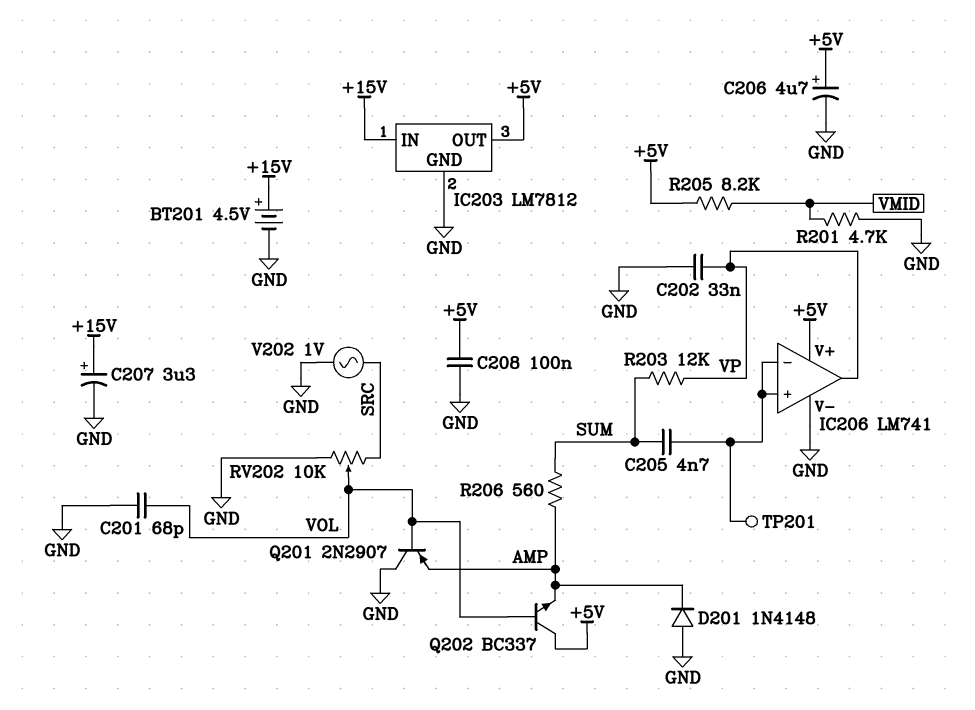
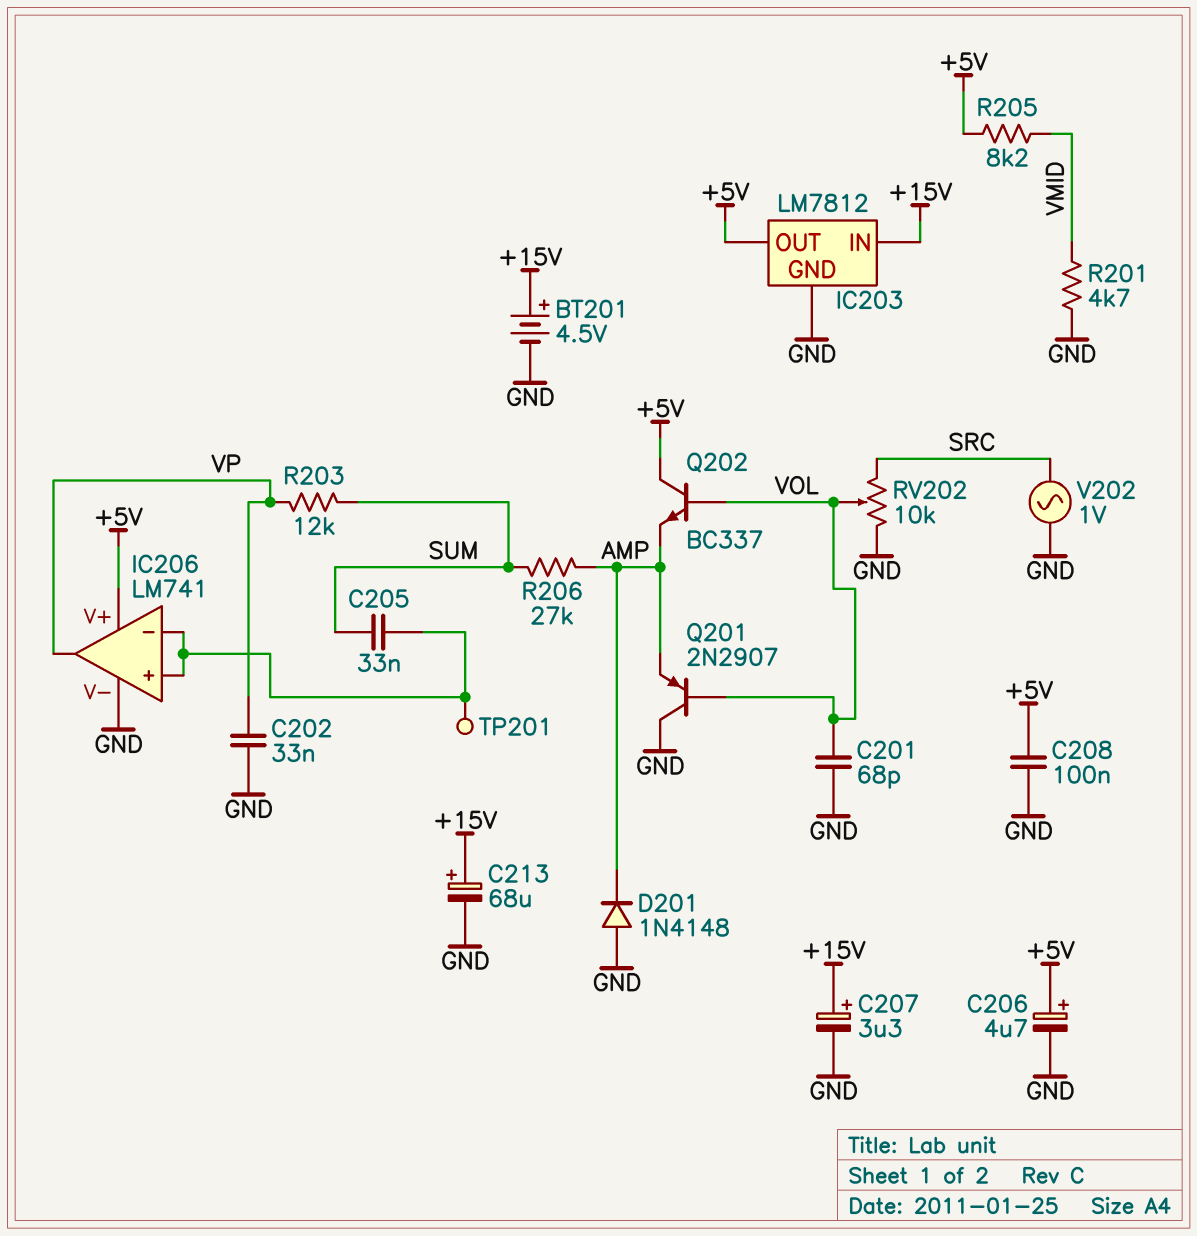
C205: 4.7nF (IC206/in+, SUM) -> 33nF (IC206/in+, SUM)
C213: none -> 68uF (plus +15V, minus GND)
R206: 560 (AMP, SUM) -> 27k (AMP, SUM)

